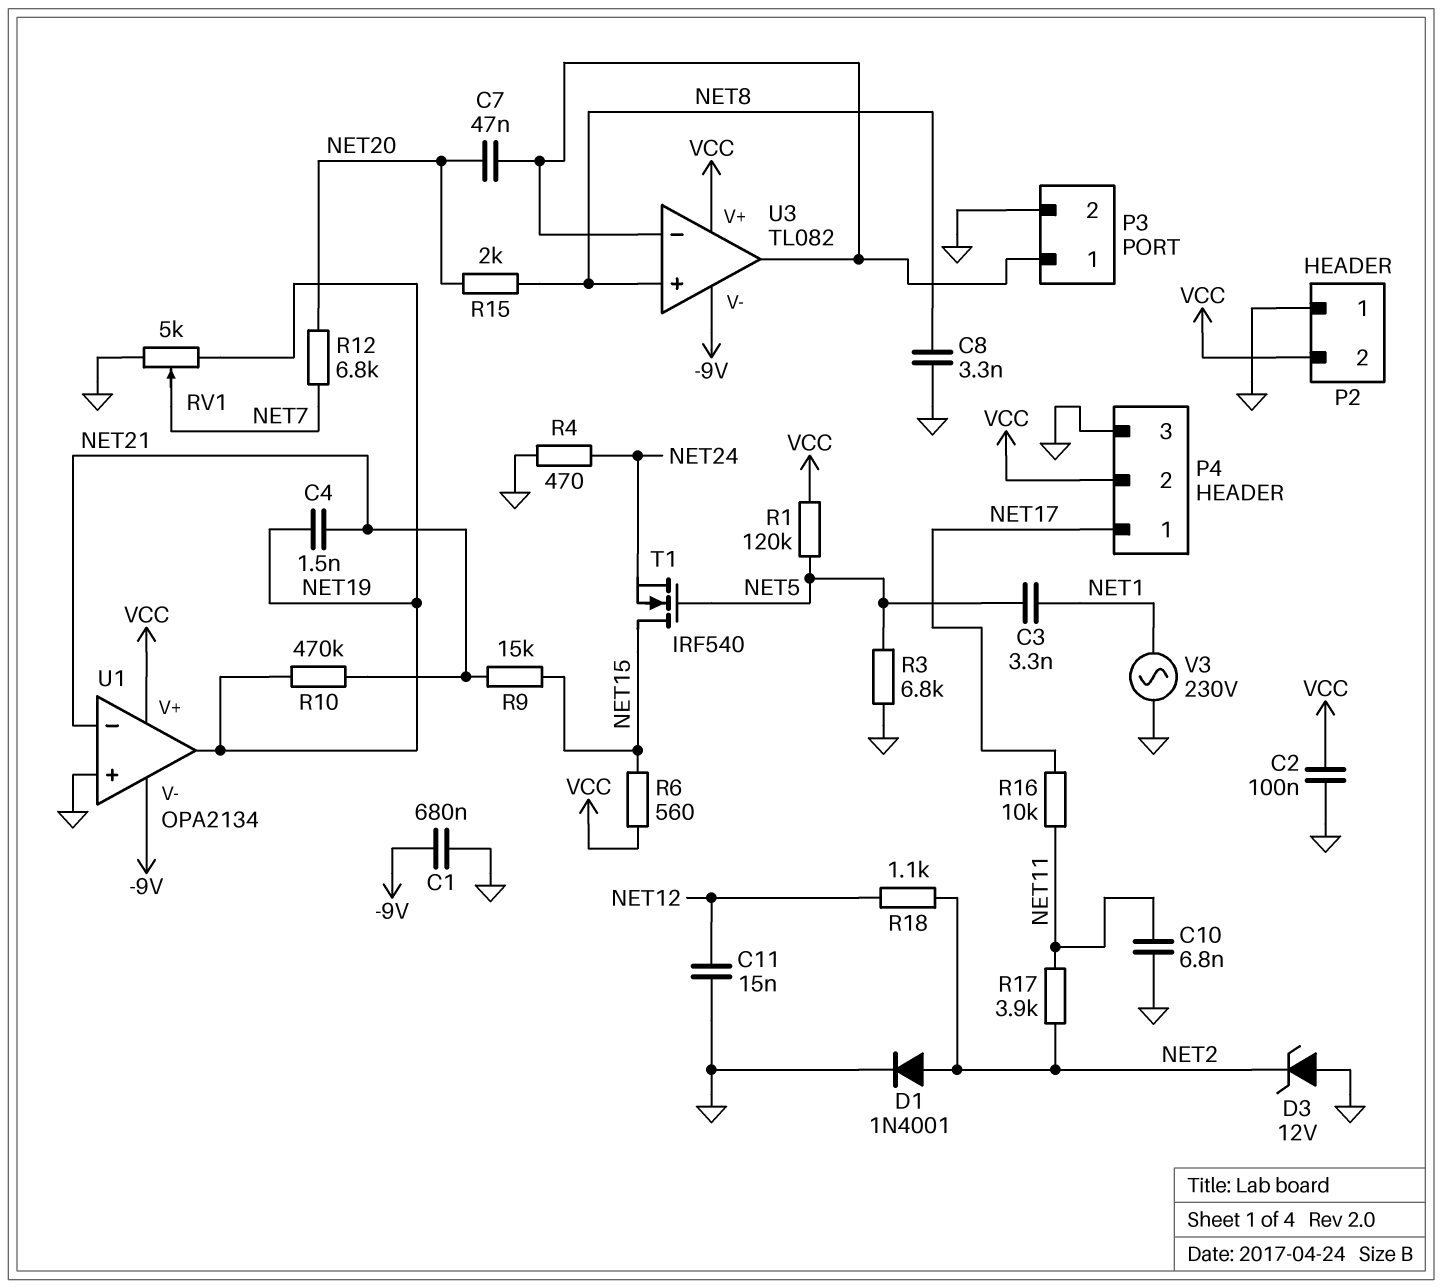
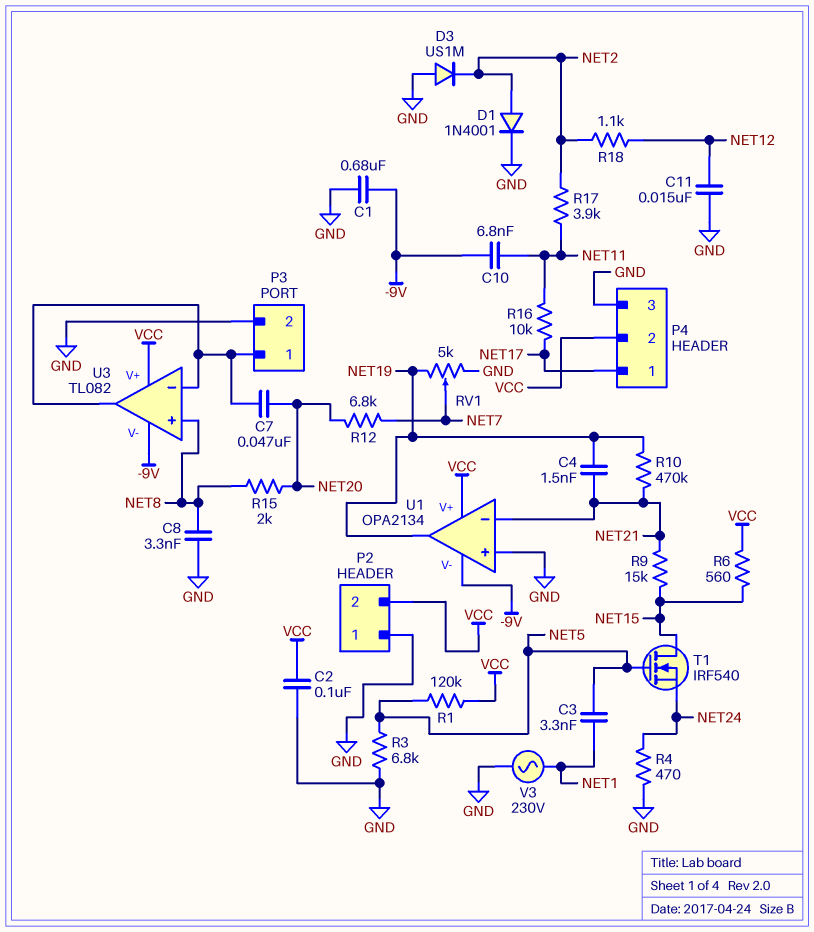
C10: 6.8nF (GND, NET11) -> 6.8nF (-9V, NET11)
D3: zener 12V (A GND, K NET2) -> diode US1M (A GND, K NET2)

